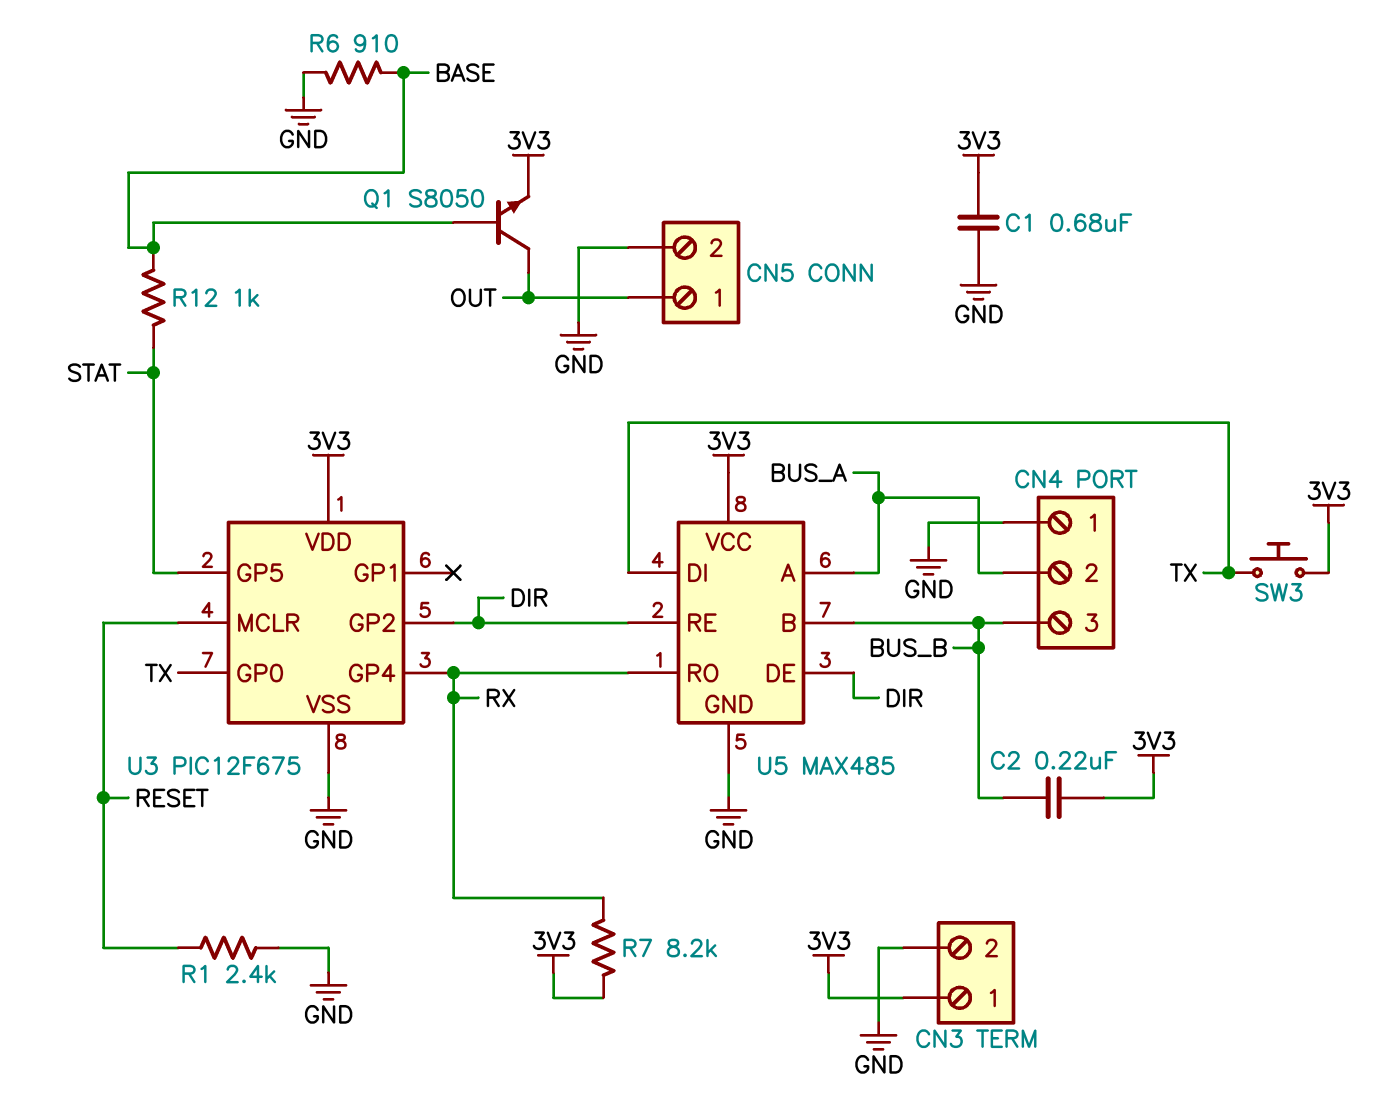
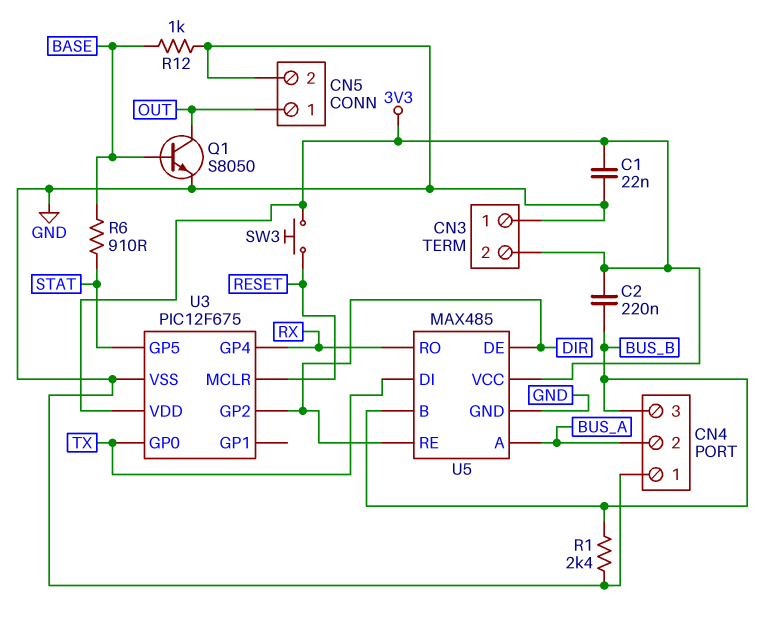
C1: 680nF (3V3, GND) -> 22nF (3V3, GND)
CN3 pin 1: 3V3 -> GND
CN3 pin 2: GND -> 3V3
Q1: NPN S8050 (B BASE, C OUT, E 3V3) -> NPN S8050 (B BASE, C OUT, E GND)
R1: 2.4k (GND, RESET) -> 2.4k (BUS_B, GND)
R6: 910 (BASE, GND) -> 910 (BASE, STAT)
R7: 8.2k (3V3, RX) -> none
R12: 1k (BASE, STAT) -> 1k (BASE, GND)
SW3: button (3V3, TX) -> button (3V3, RESET)

